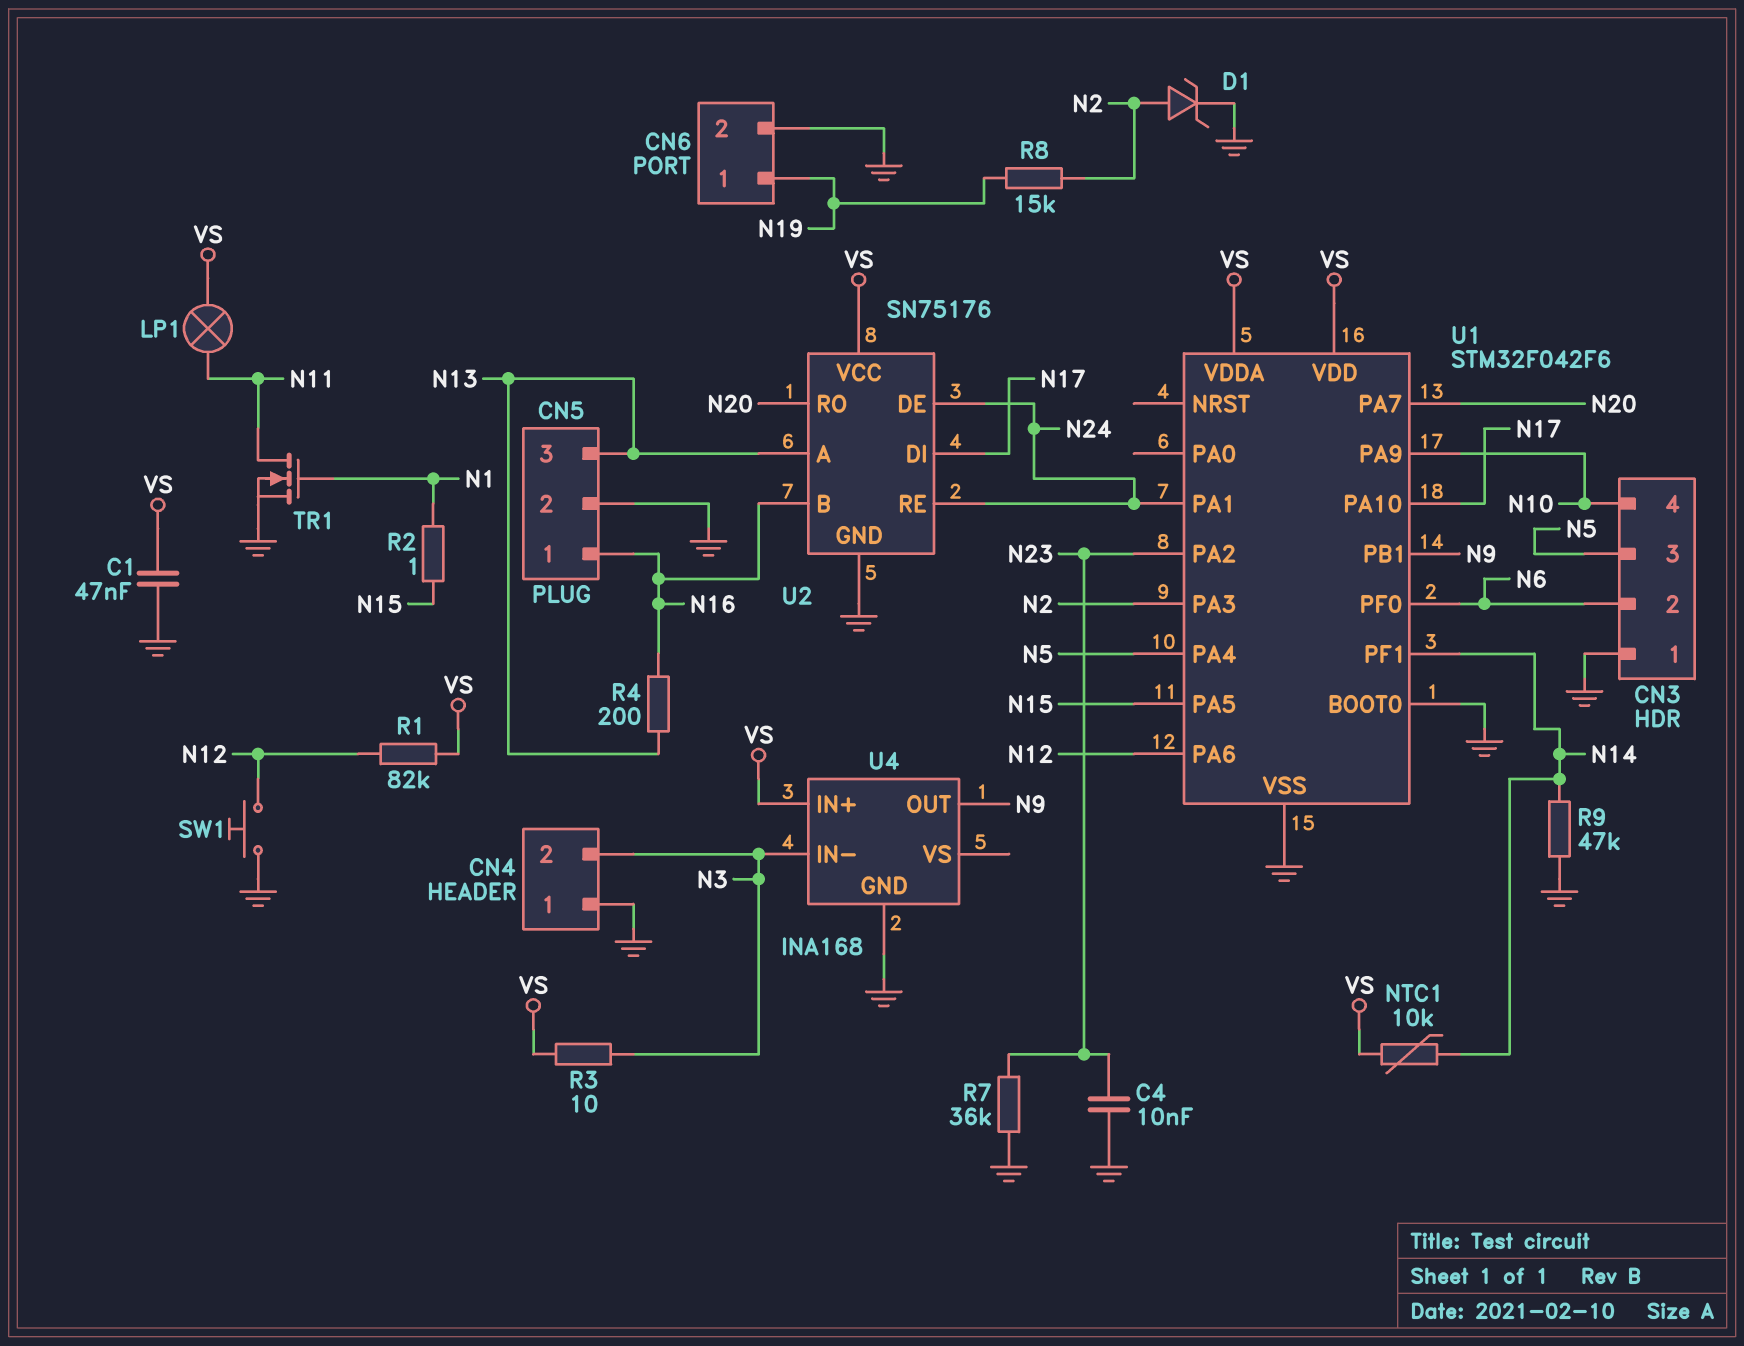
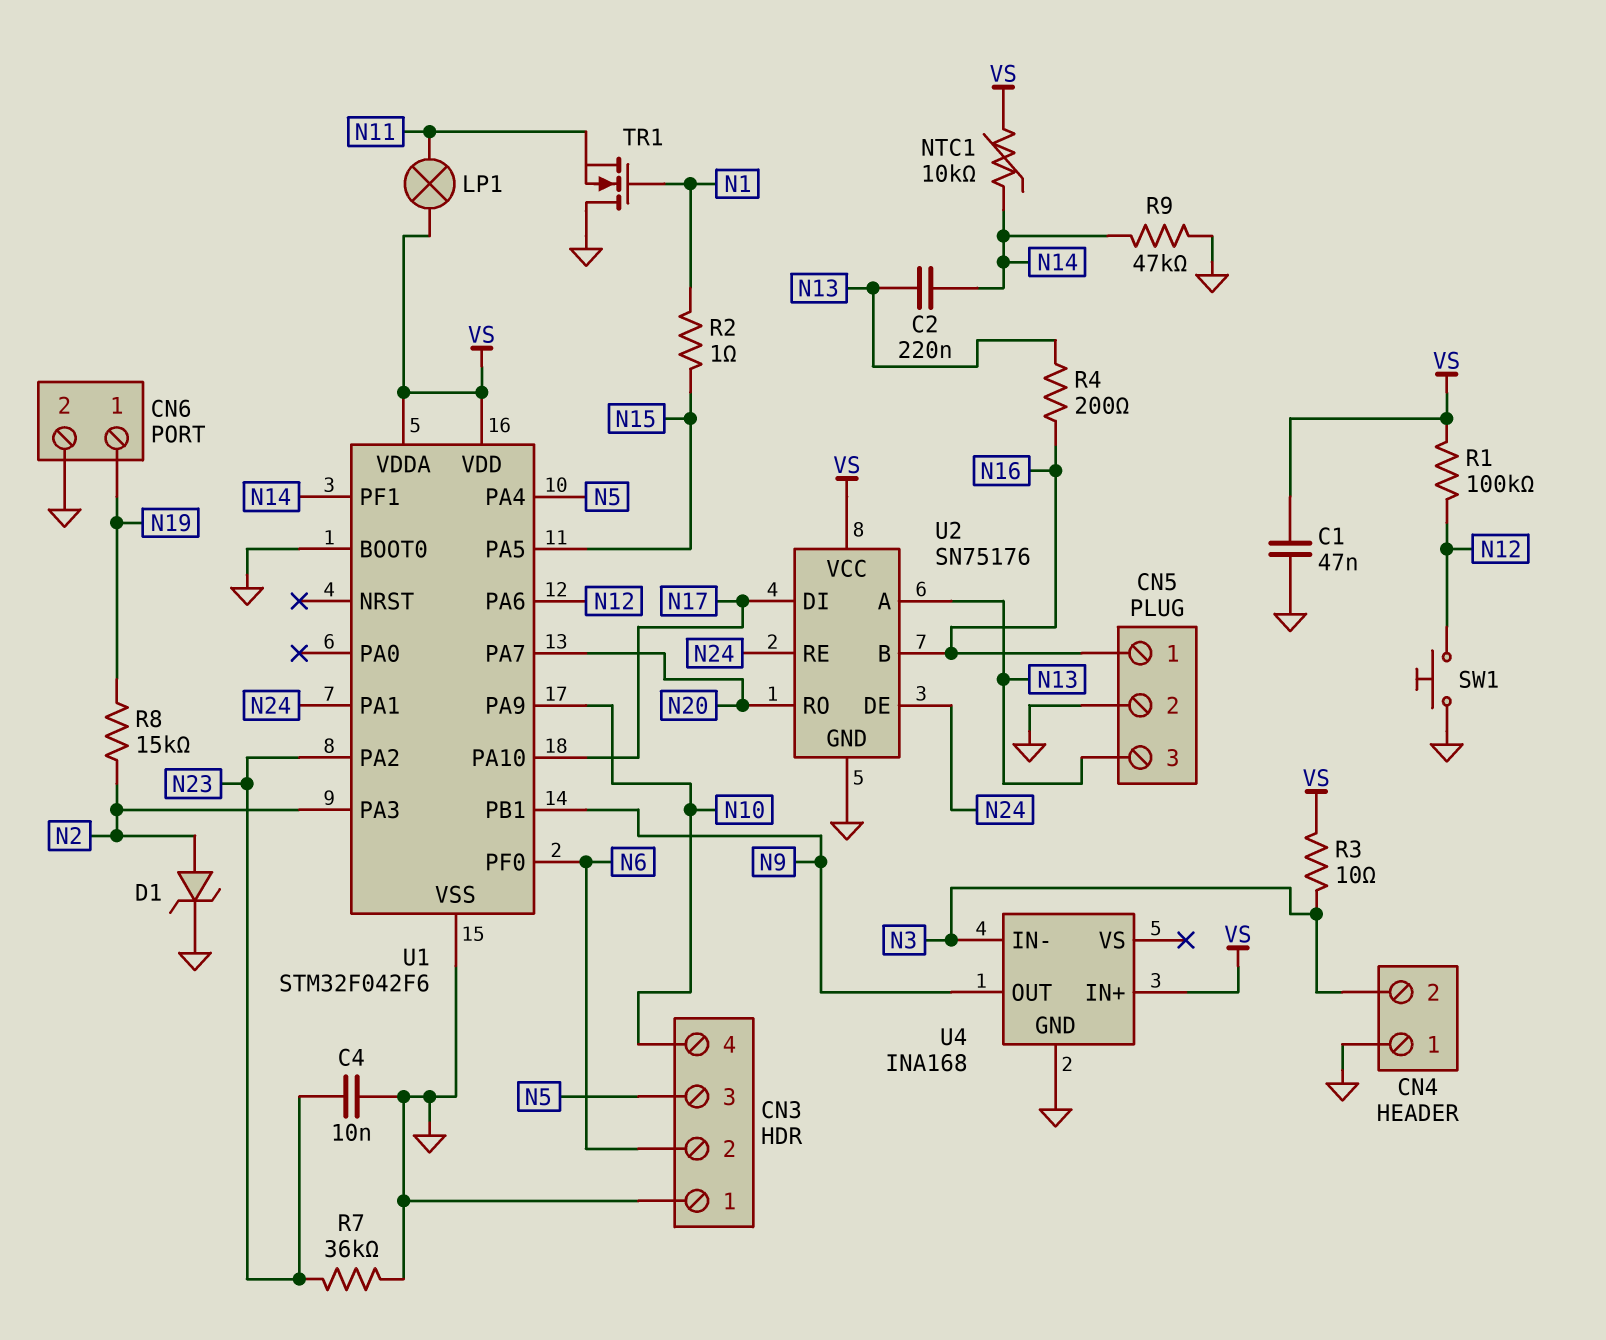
C2: none -> 220nF (N13, N14)
R1: 82k (N12, VS) -> 100k (N12, VS)
TR1: NMOS (G N1, D N11, S GND) -> NMOS (G N1, D GND, S N11)

